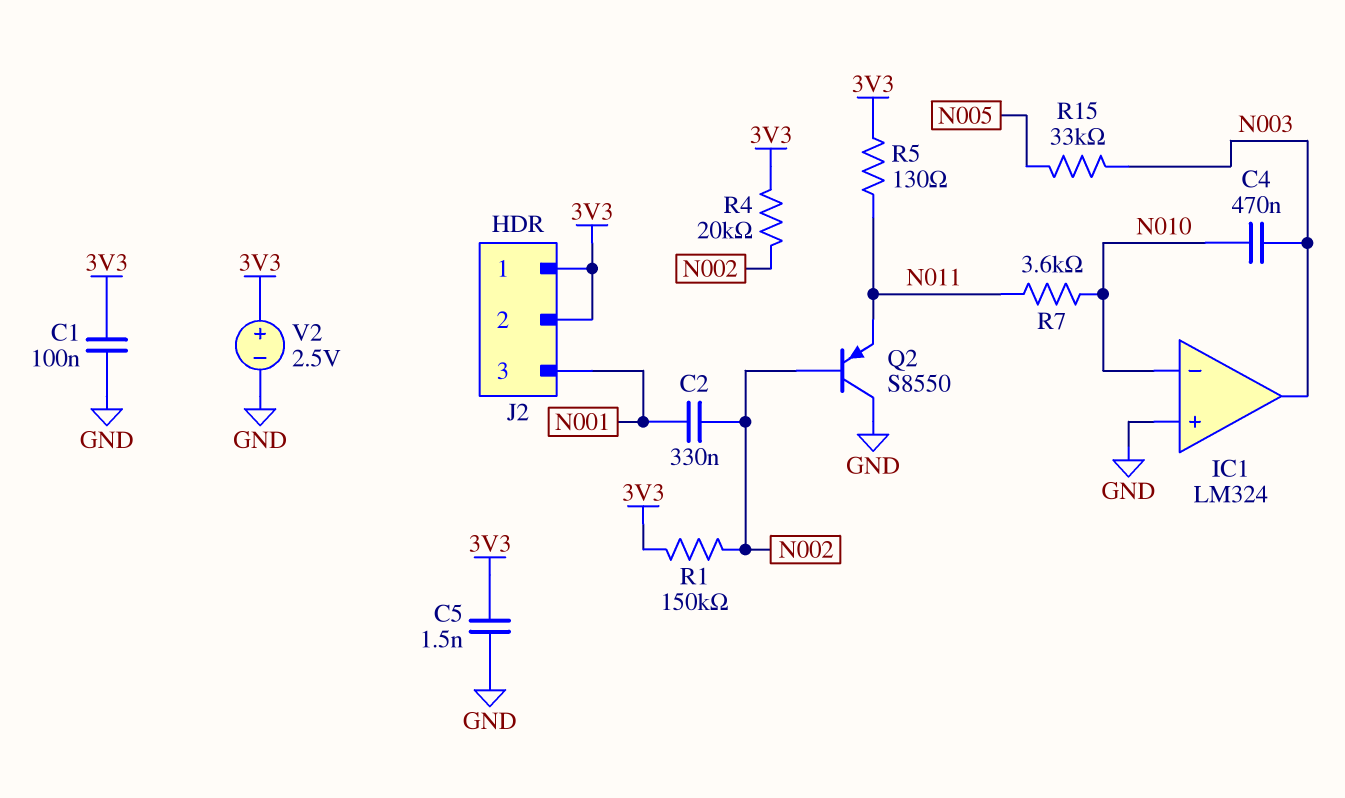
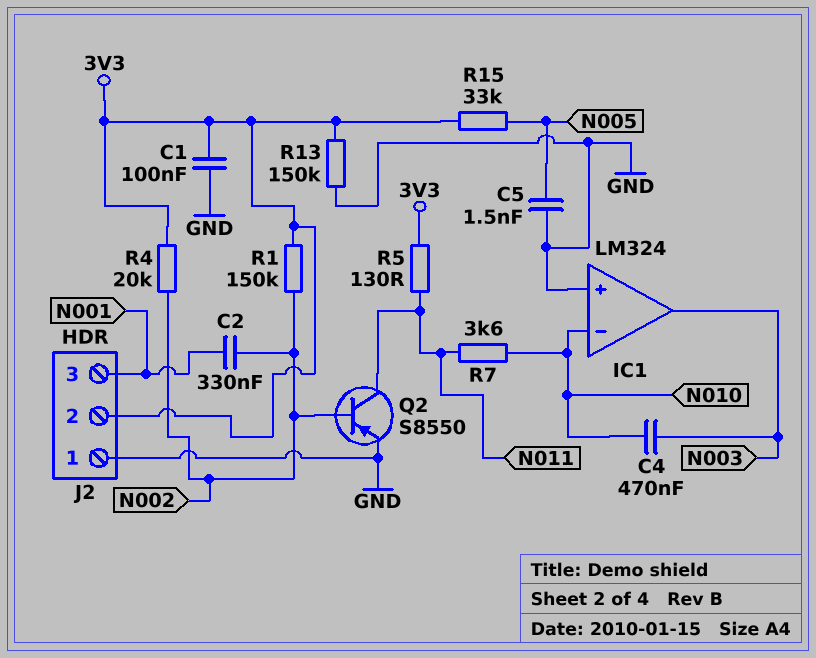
C5: 1.5nF (3V3, GND) -> 1.5nF (GND, N005)
J2 pin 1: 3V3 -> GND
Q2: PNP S8550 (B N002, C GND, E N011) -> PNP S8550 (B N002, C N011, E GND)
R13: none -> 150k (3V3, GND)
R15: 33k (N003, N005) -> 33k (3V3, N005)
V2: 2.5V (plus 3V3, minus GND) -> none

